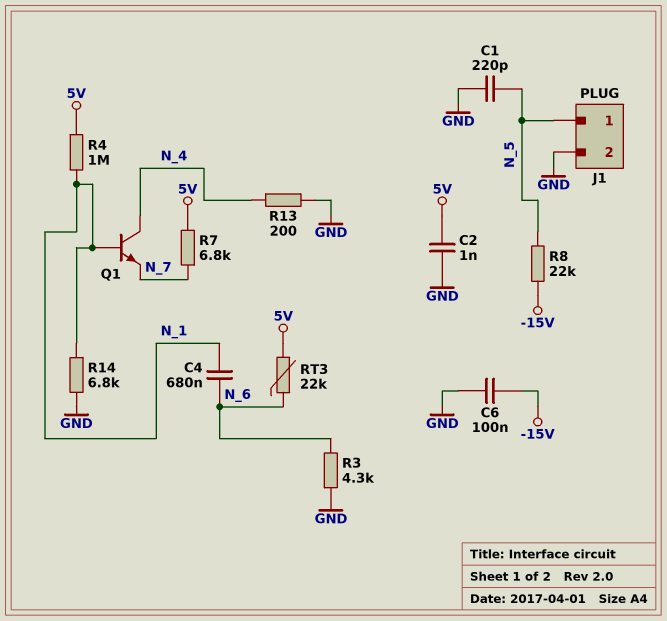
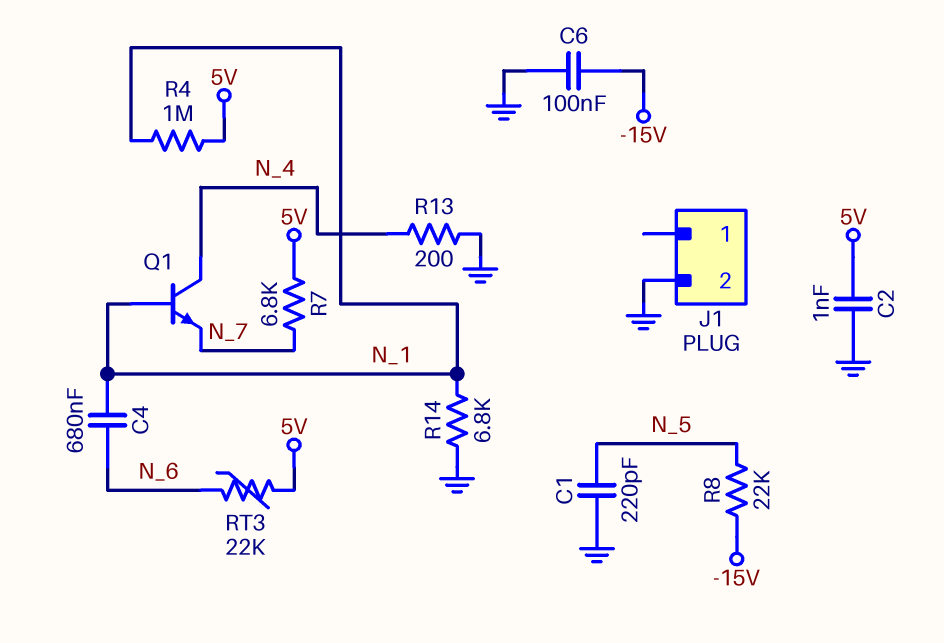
J1 pin 1: N_5 -> none
R3: 4.3k (GND, N_6) -> none

